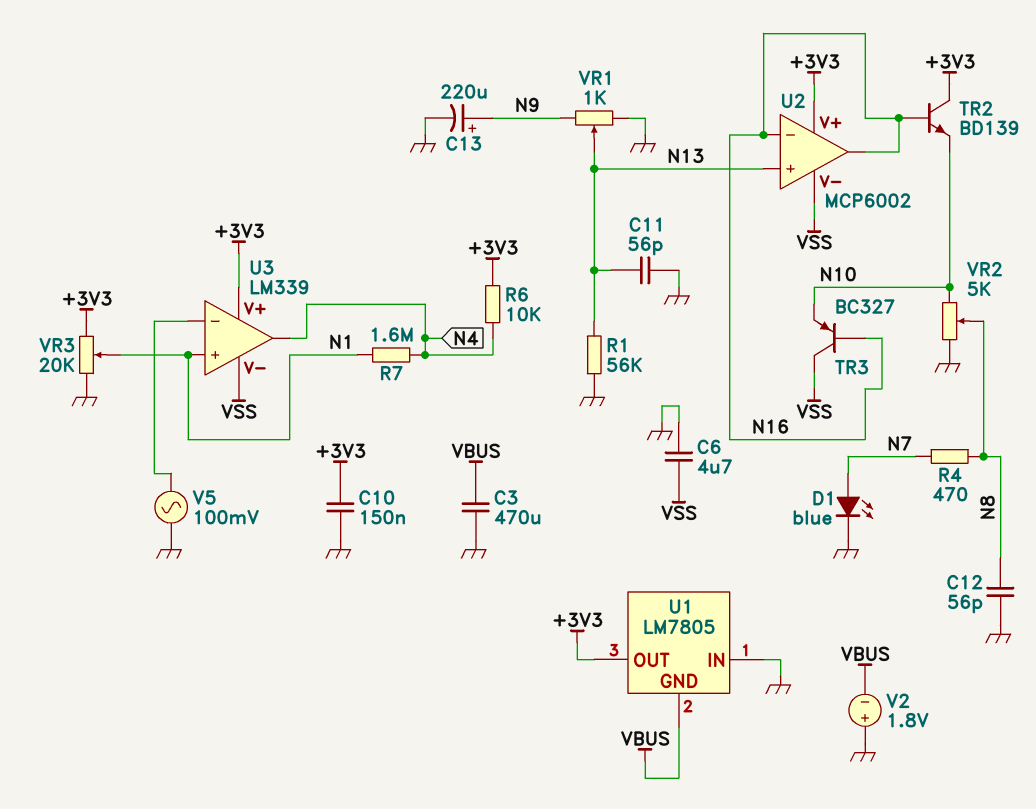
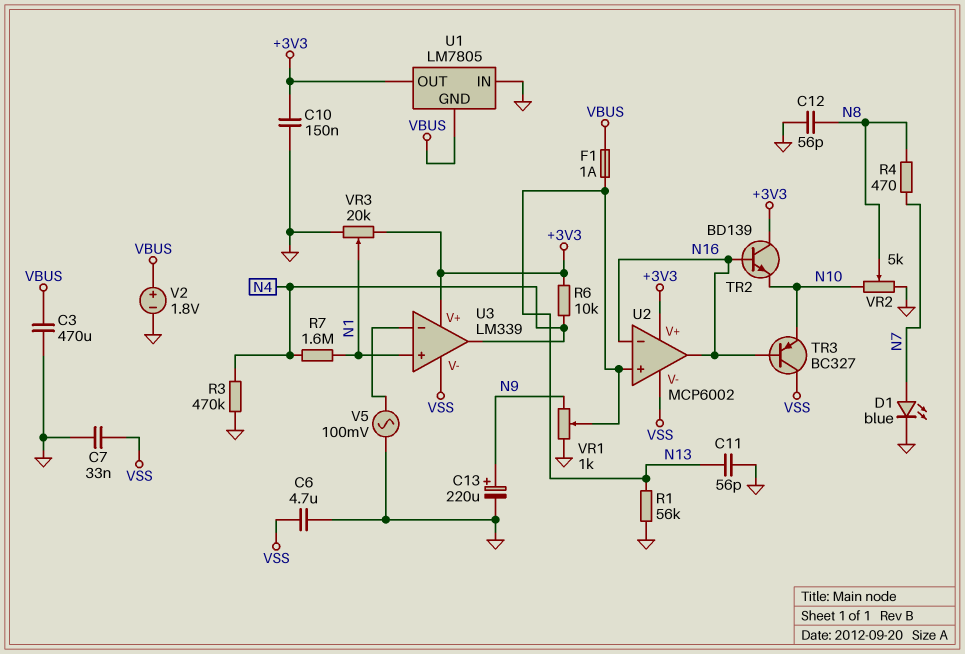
C7: none -> 33nF (GND, VSS)
F1: none -> 1A (N13, VBUS)
R3: none -> 470k (GND, N4)
V2: 1.8V (plus GND, minus VBUS) -> 1.8V (plus VBUS, minus GND)

